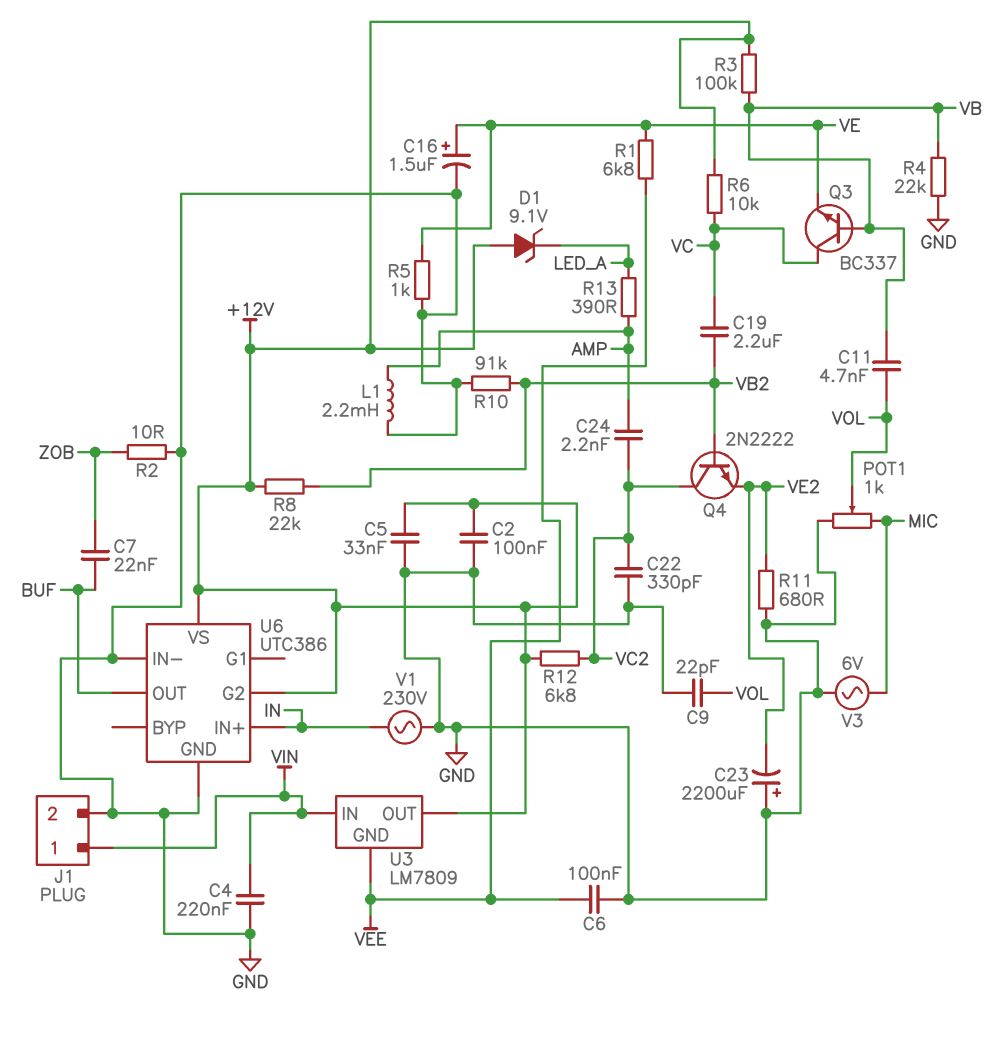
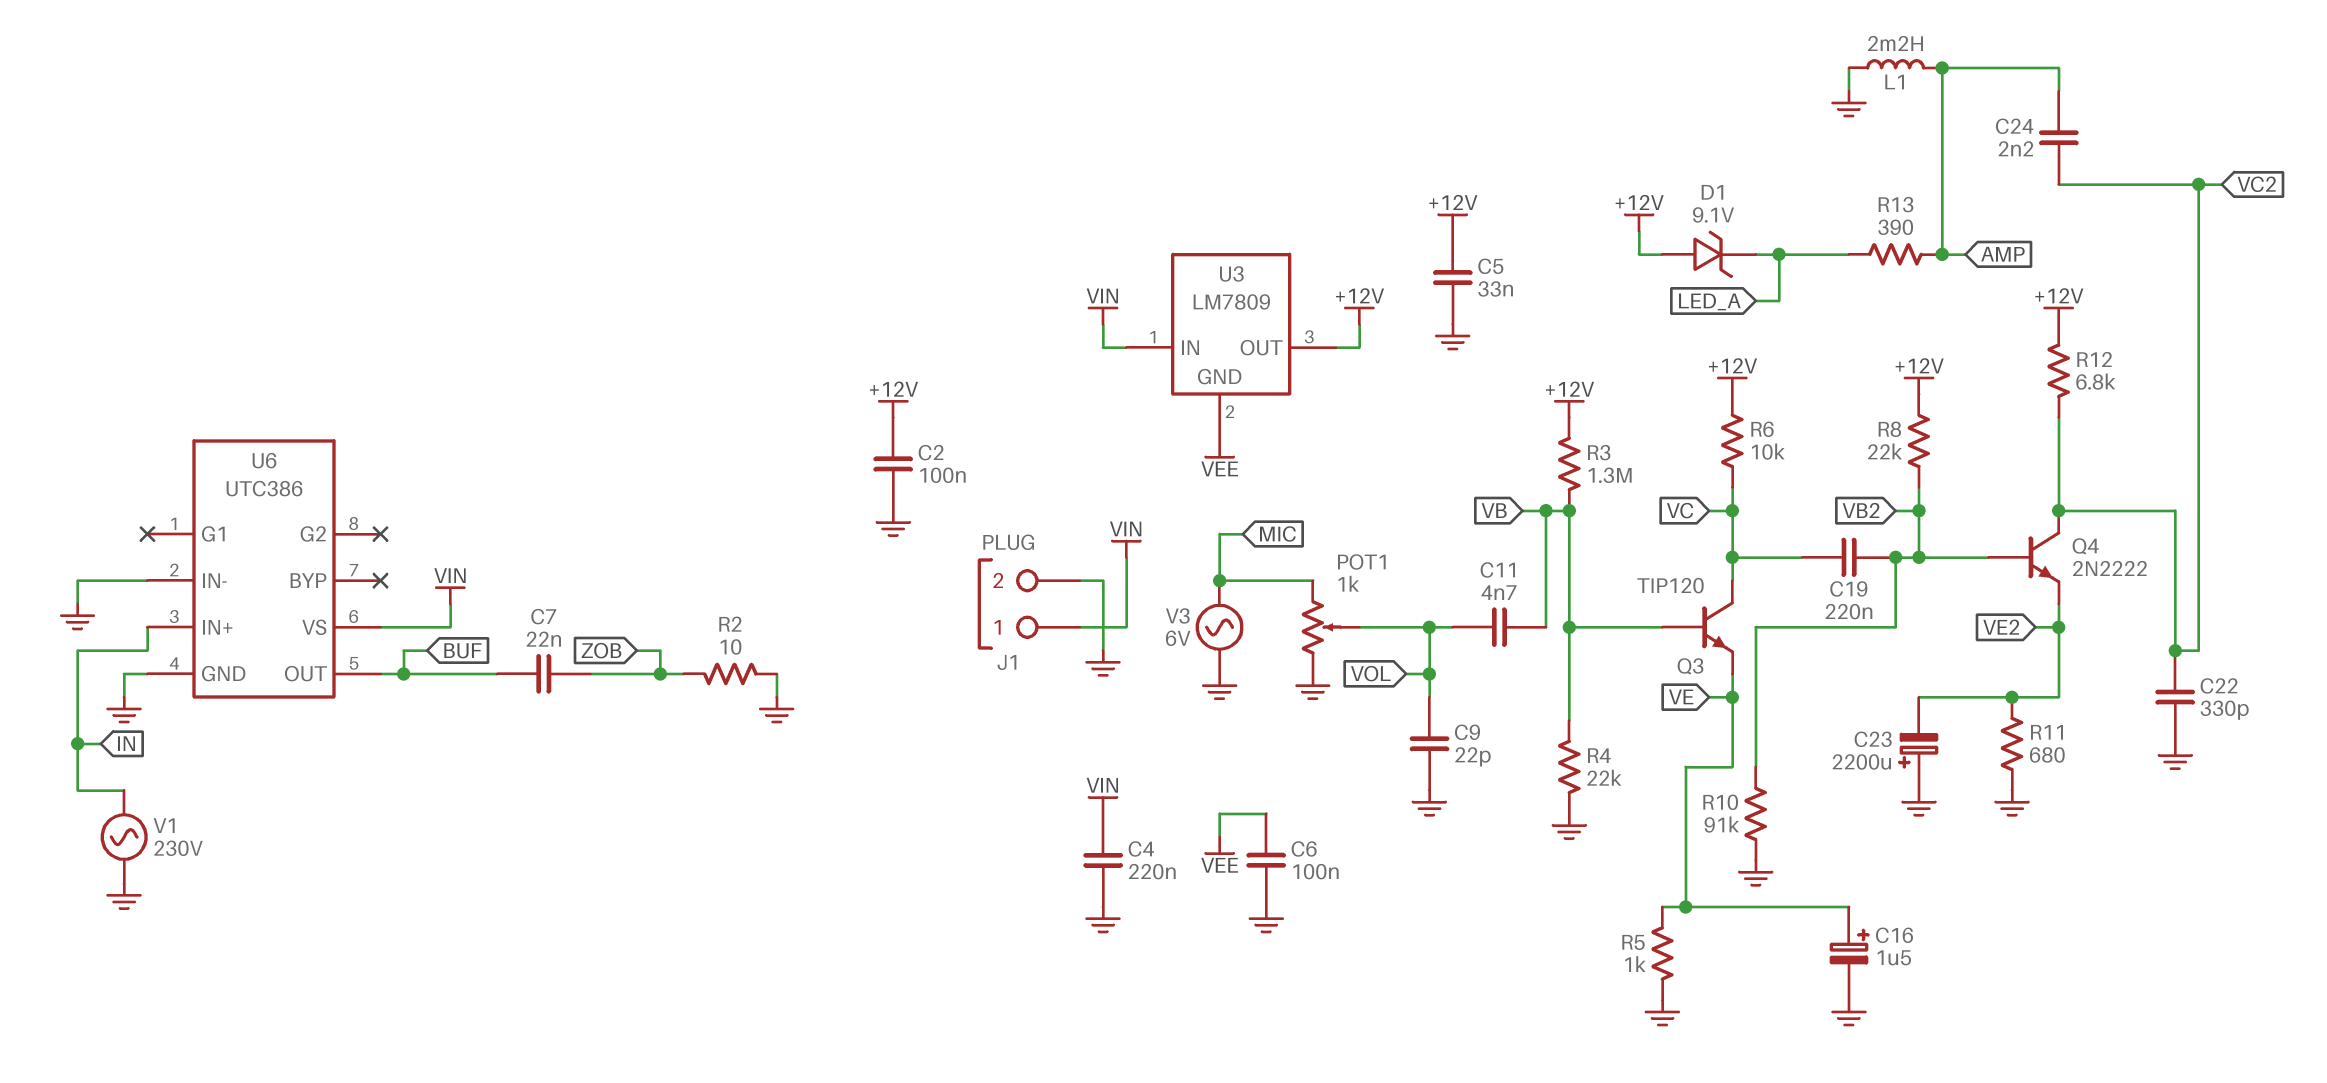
C19: 2.2uF (VB2, VC) -> 220nF (VB2, VC)
Q3: NPN BC337 (B VB, C VC, E VE) -> NPN TIP120 (B VB, C VC, E VE)
R1: 6.8k (VE, VEE) -> none
R3: 100k (+12V, VB) -> 1.3M (+12V, VB)
U6 pin G2: +12V -> none
U6 pin VS: +12V -> VIN

